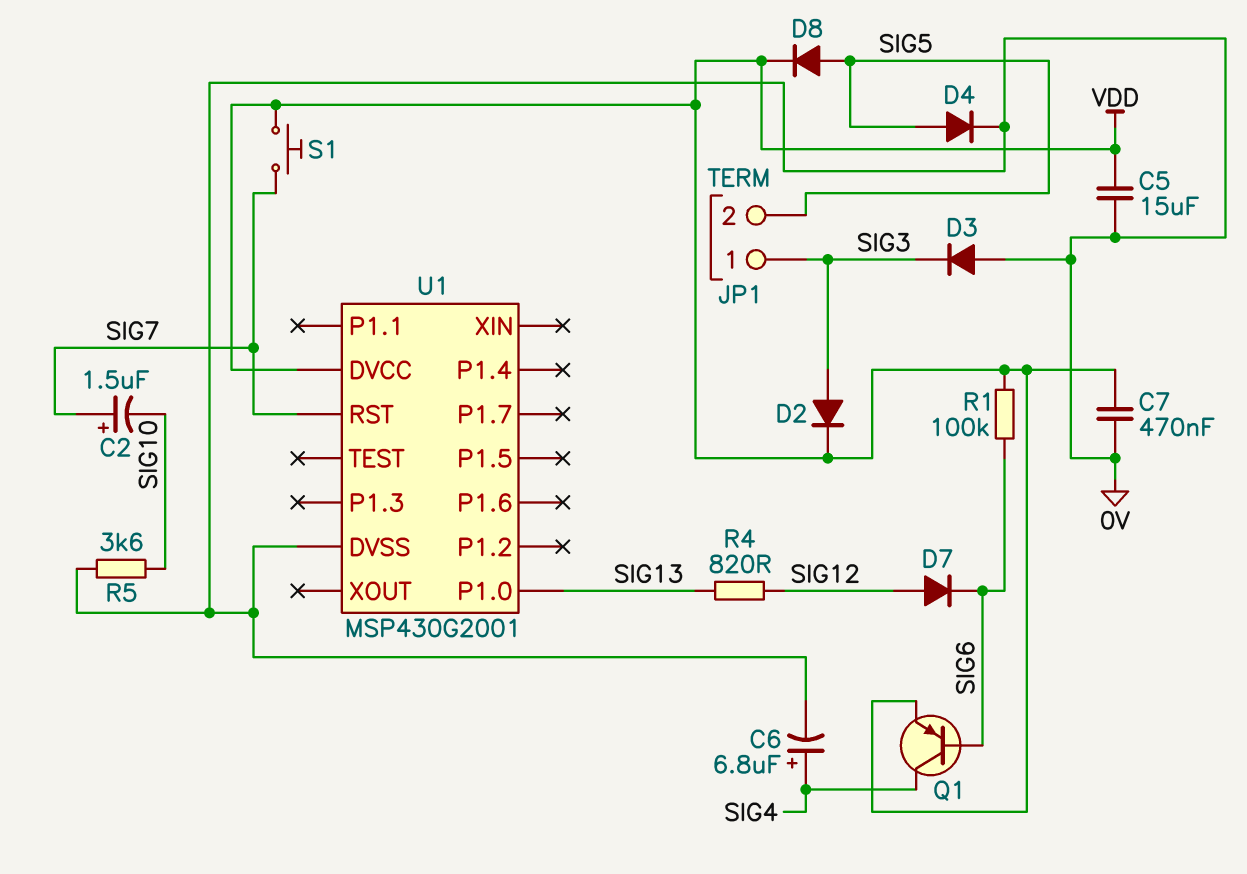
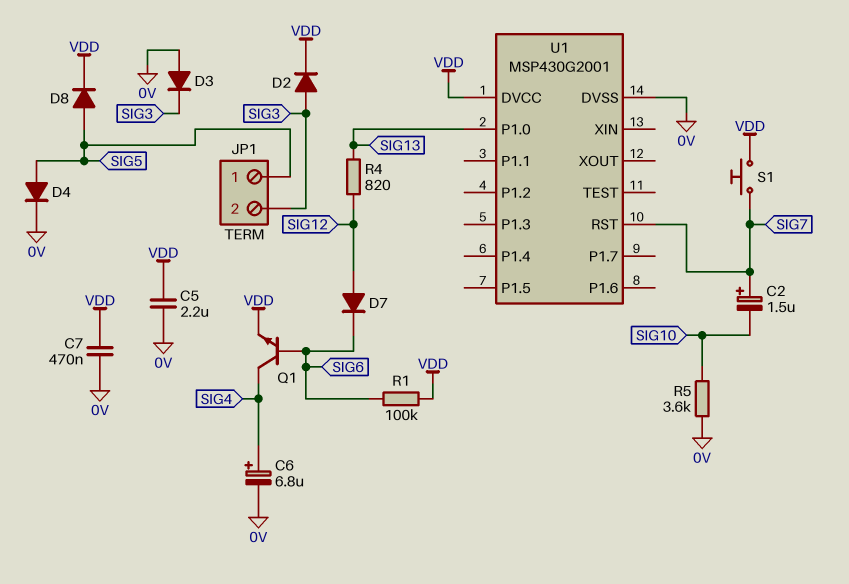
C5: 15uF (0V, VDD) -> 2.2uF (0V, VDD)
JP1 pin 1: SIG3 -> SIG5
JP1 pin 2: SIG5 -> SIG3
Q1: PNP (B SIG6, C SIG4, E VDD) -> NPN (B SIG6, C SIG4, E VDD)

